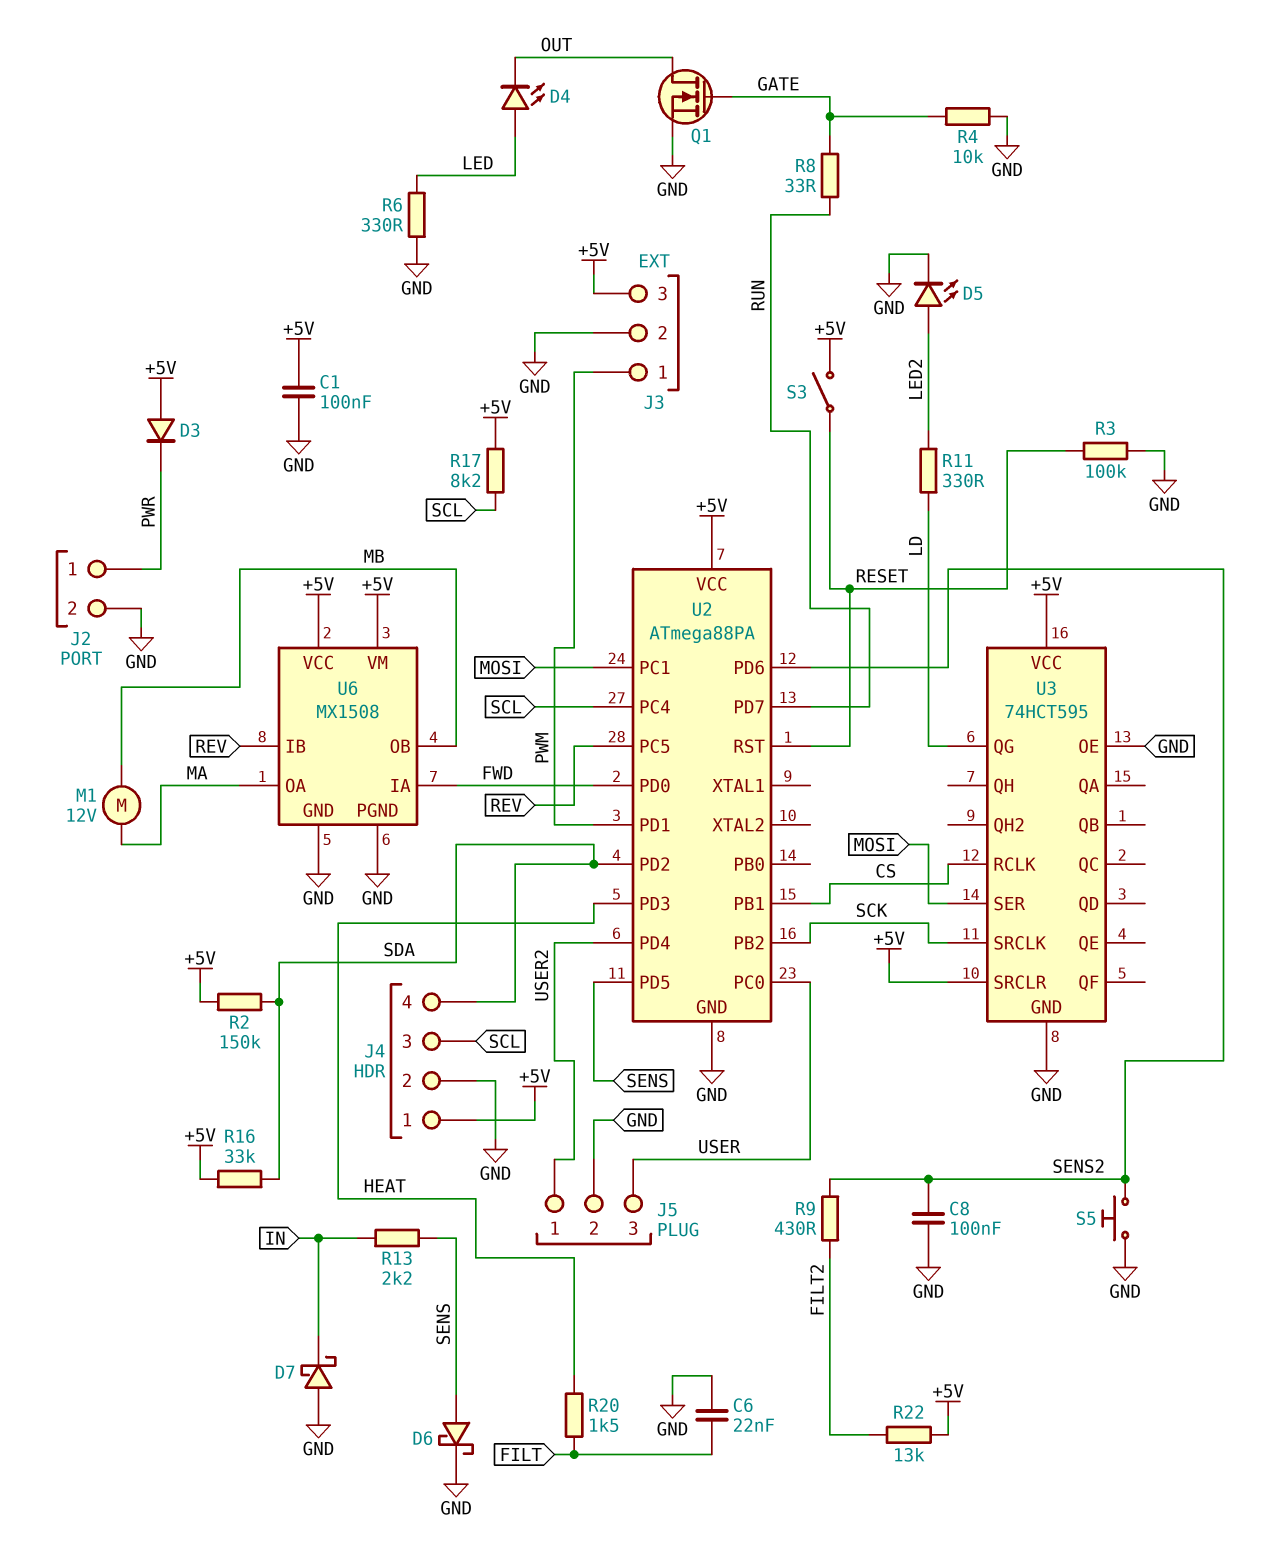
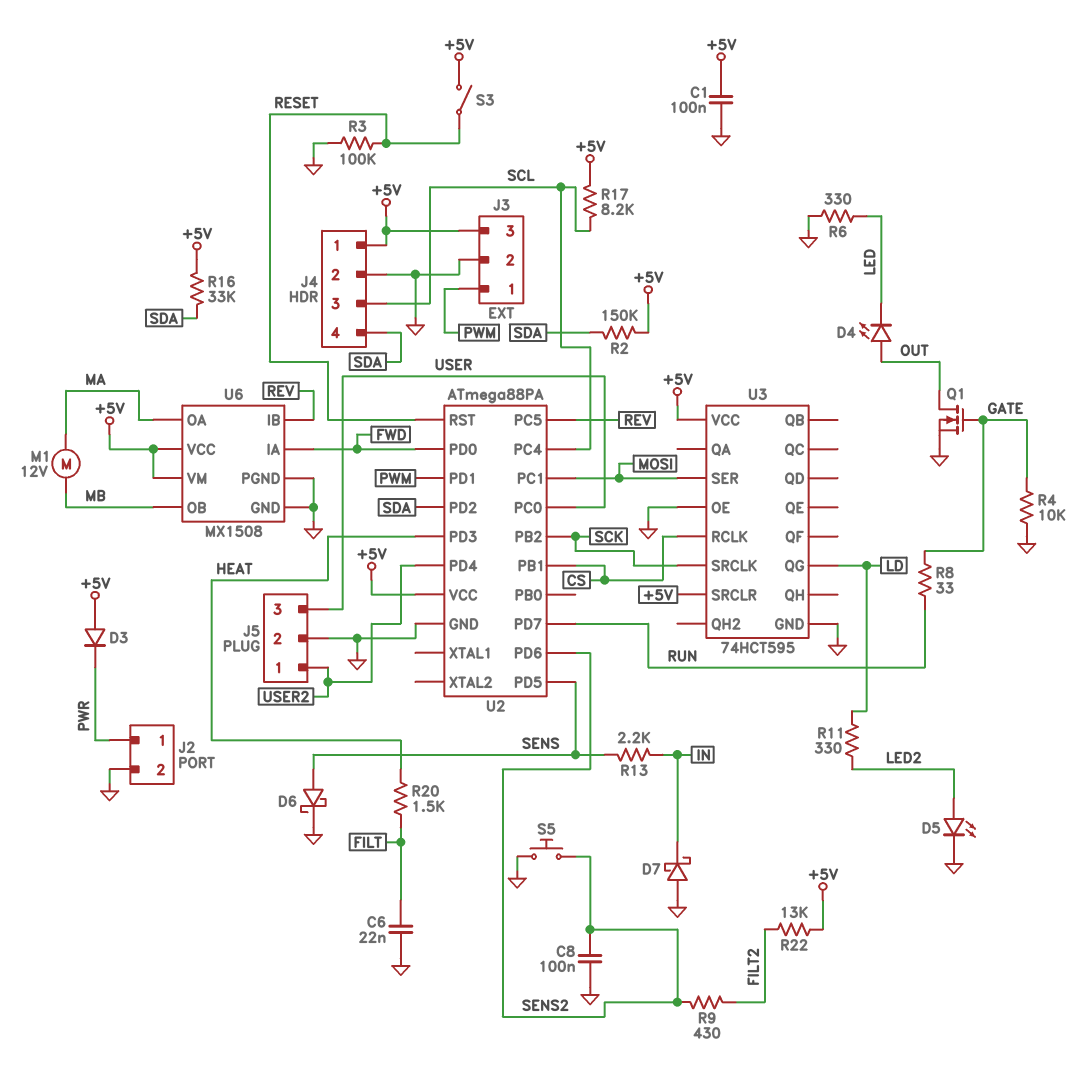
D4: LED (A LED, K OUT) -> LED (A OUT, K LED)

